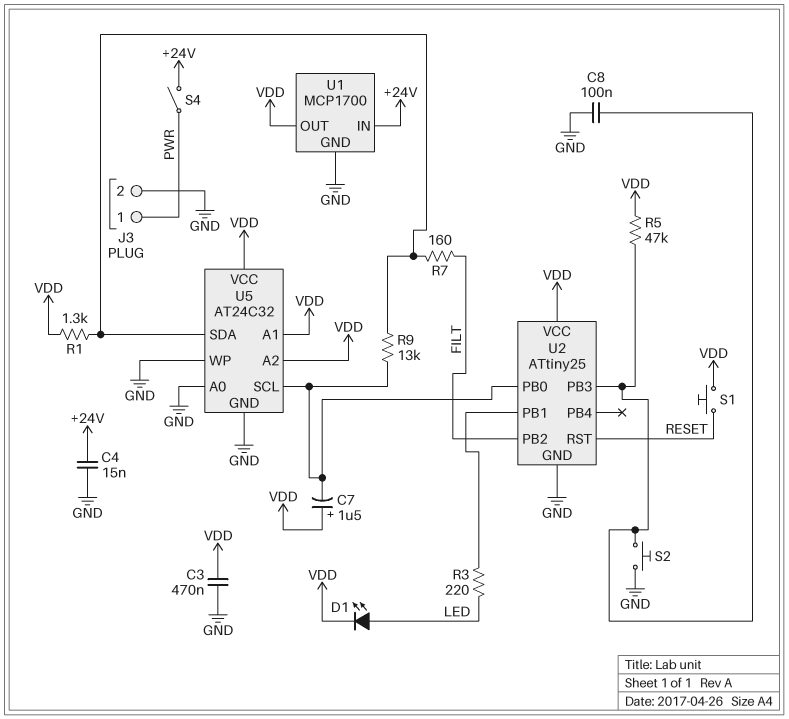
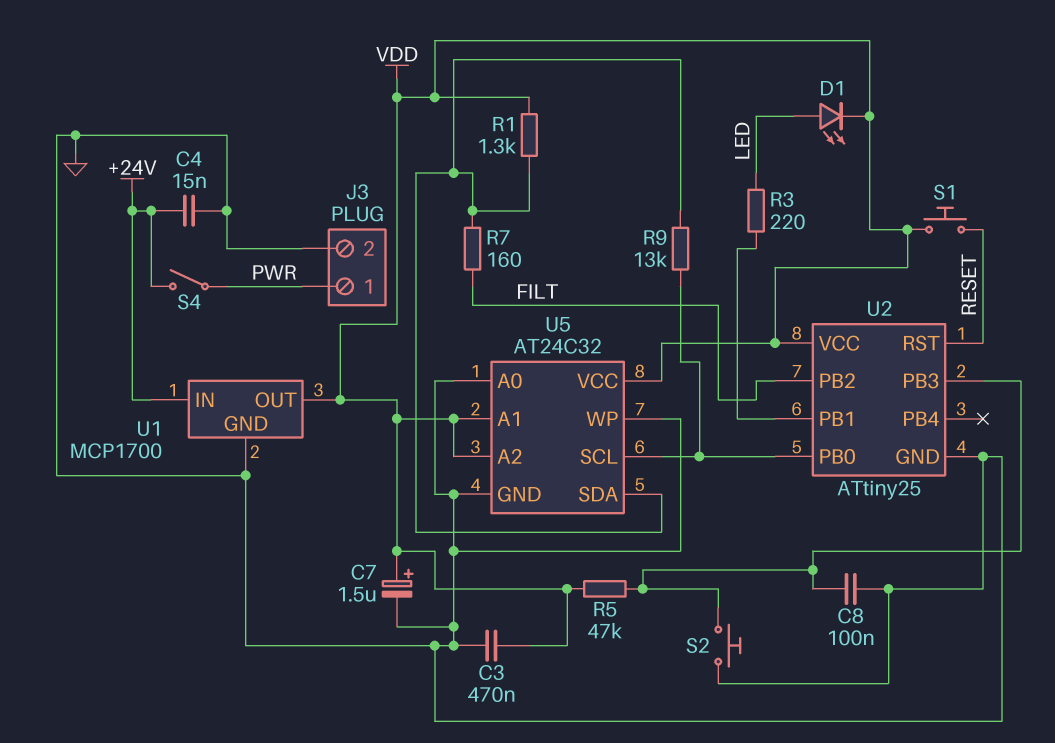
C7: 1.5uF (plus VDD, minus U2/PB0) -> 1.5uF (plus VDD, minus GND)

